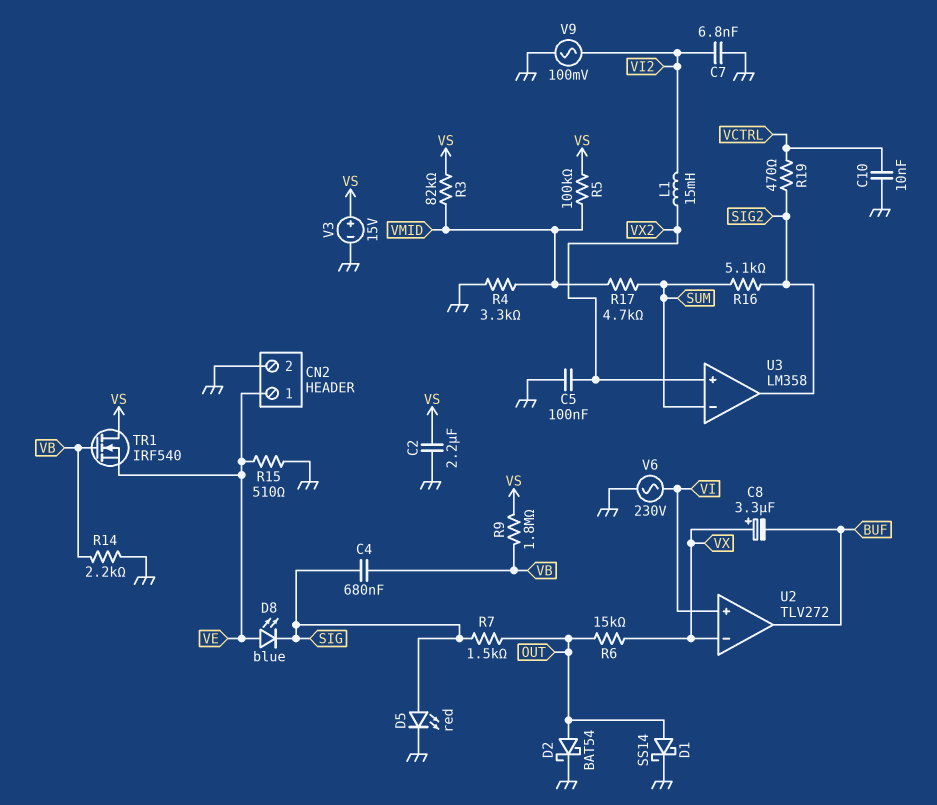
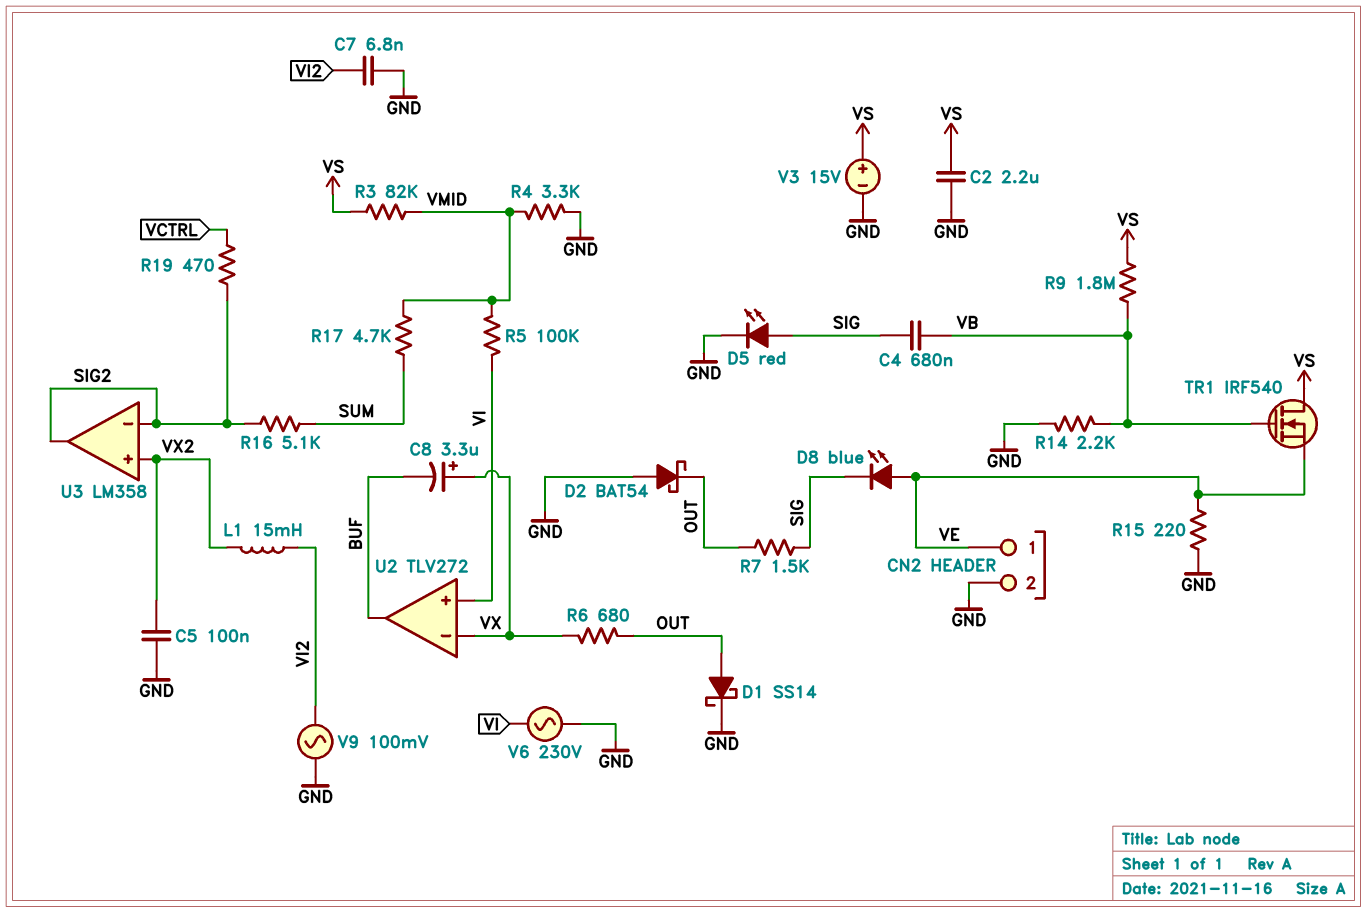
C10: 10nF (GND, VCTRL) -> none
D2: schottky BAT54 (A OUT, K GND) -> schottky BAT54 (A GND, K OUT)
R5: 100k (VMID, VS) -> 100k (VI, VMID)
R6: 15k (OUT, VX) -> 680 (OUT, VX)
R15: 510 (GND, VE) -> 220 (GND, VE)
U3 pin in-: SUM -> SIG2

